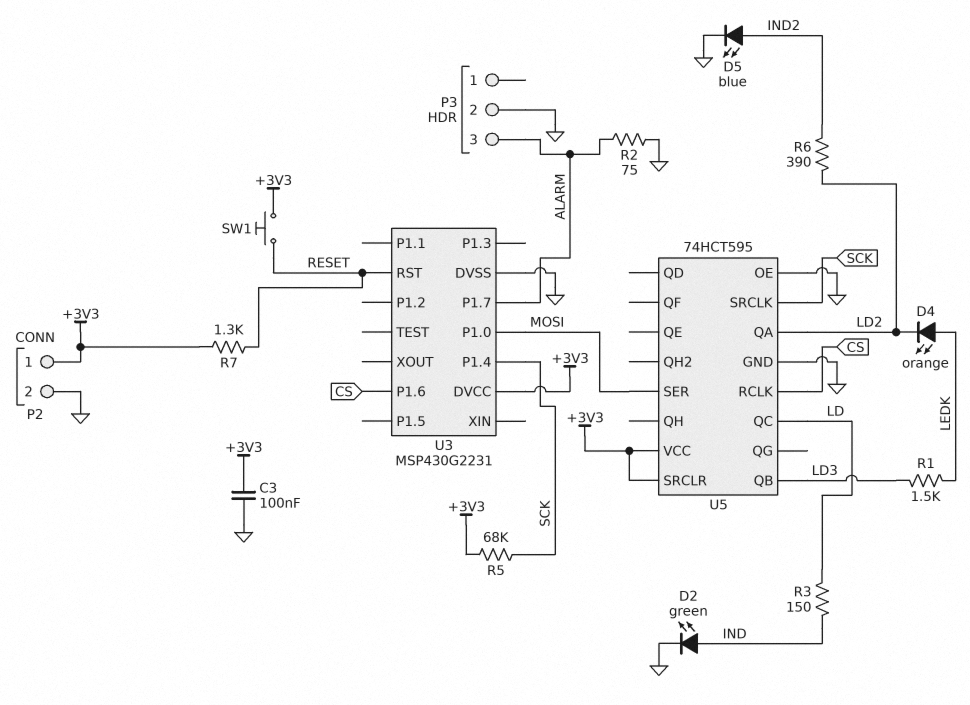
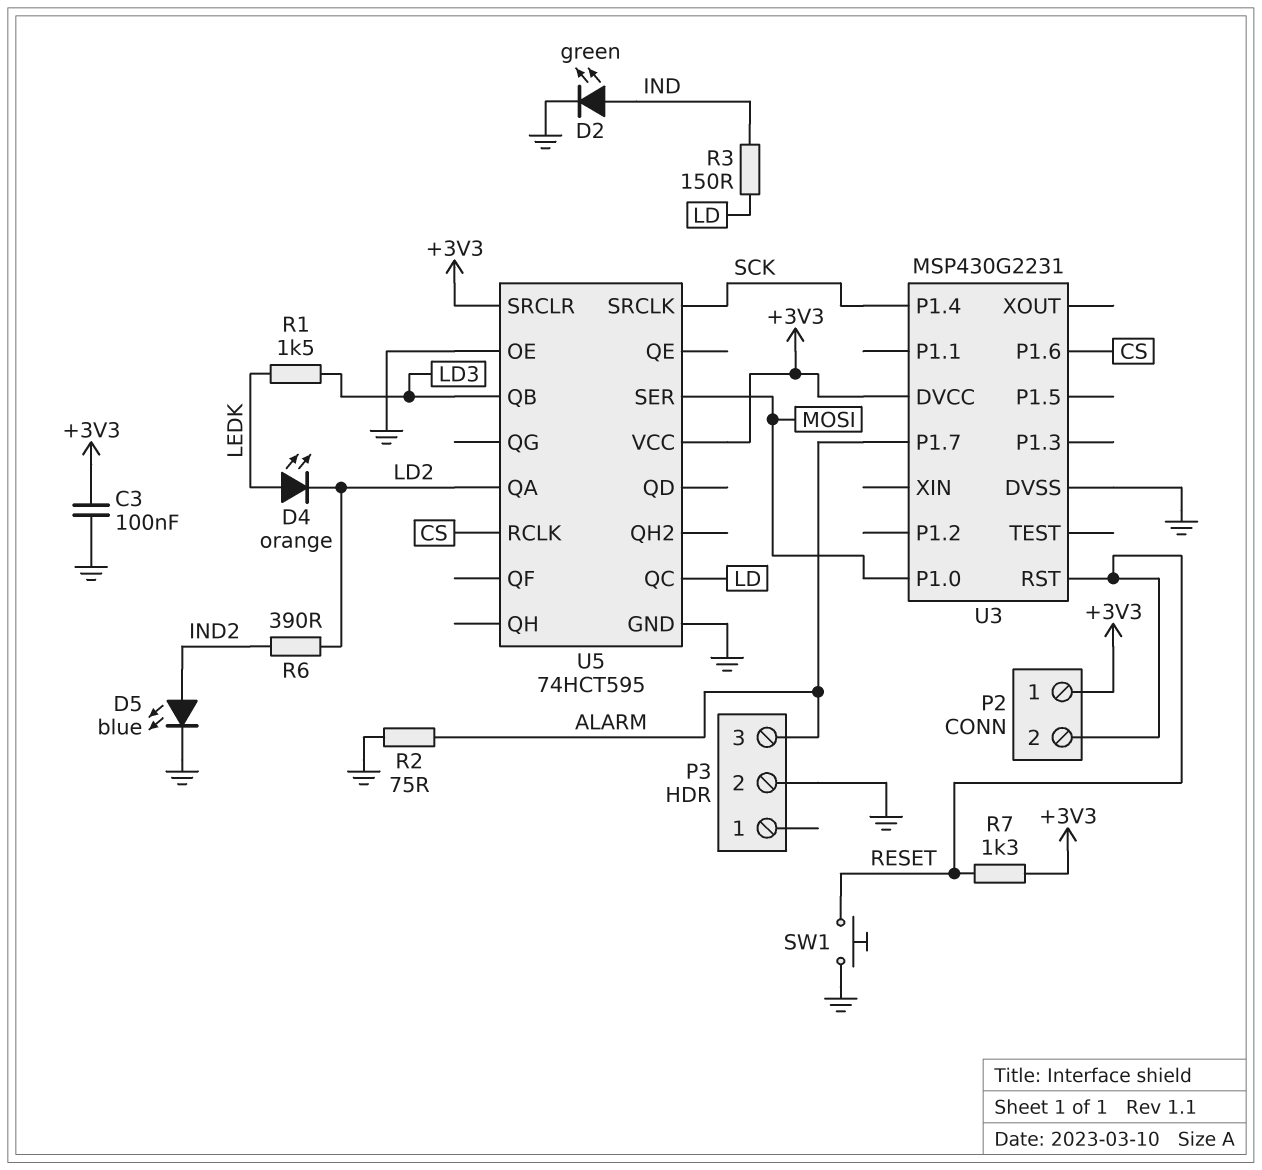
P2 pin 2: GND -> RESET
R5: 68k (+3V3, SCK) -> none
SW1: button (+3V3, RESET) -> button (GND, RESET)

